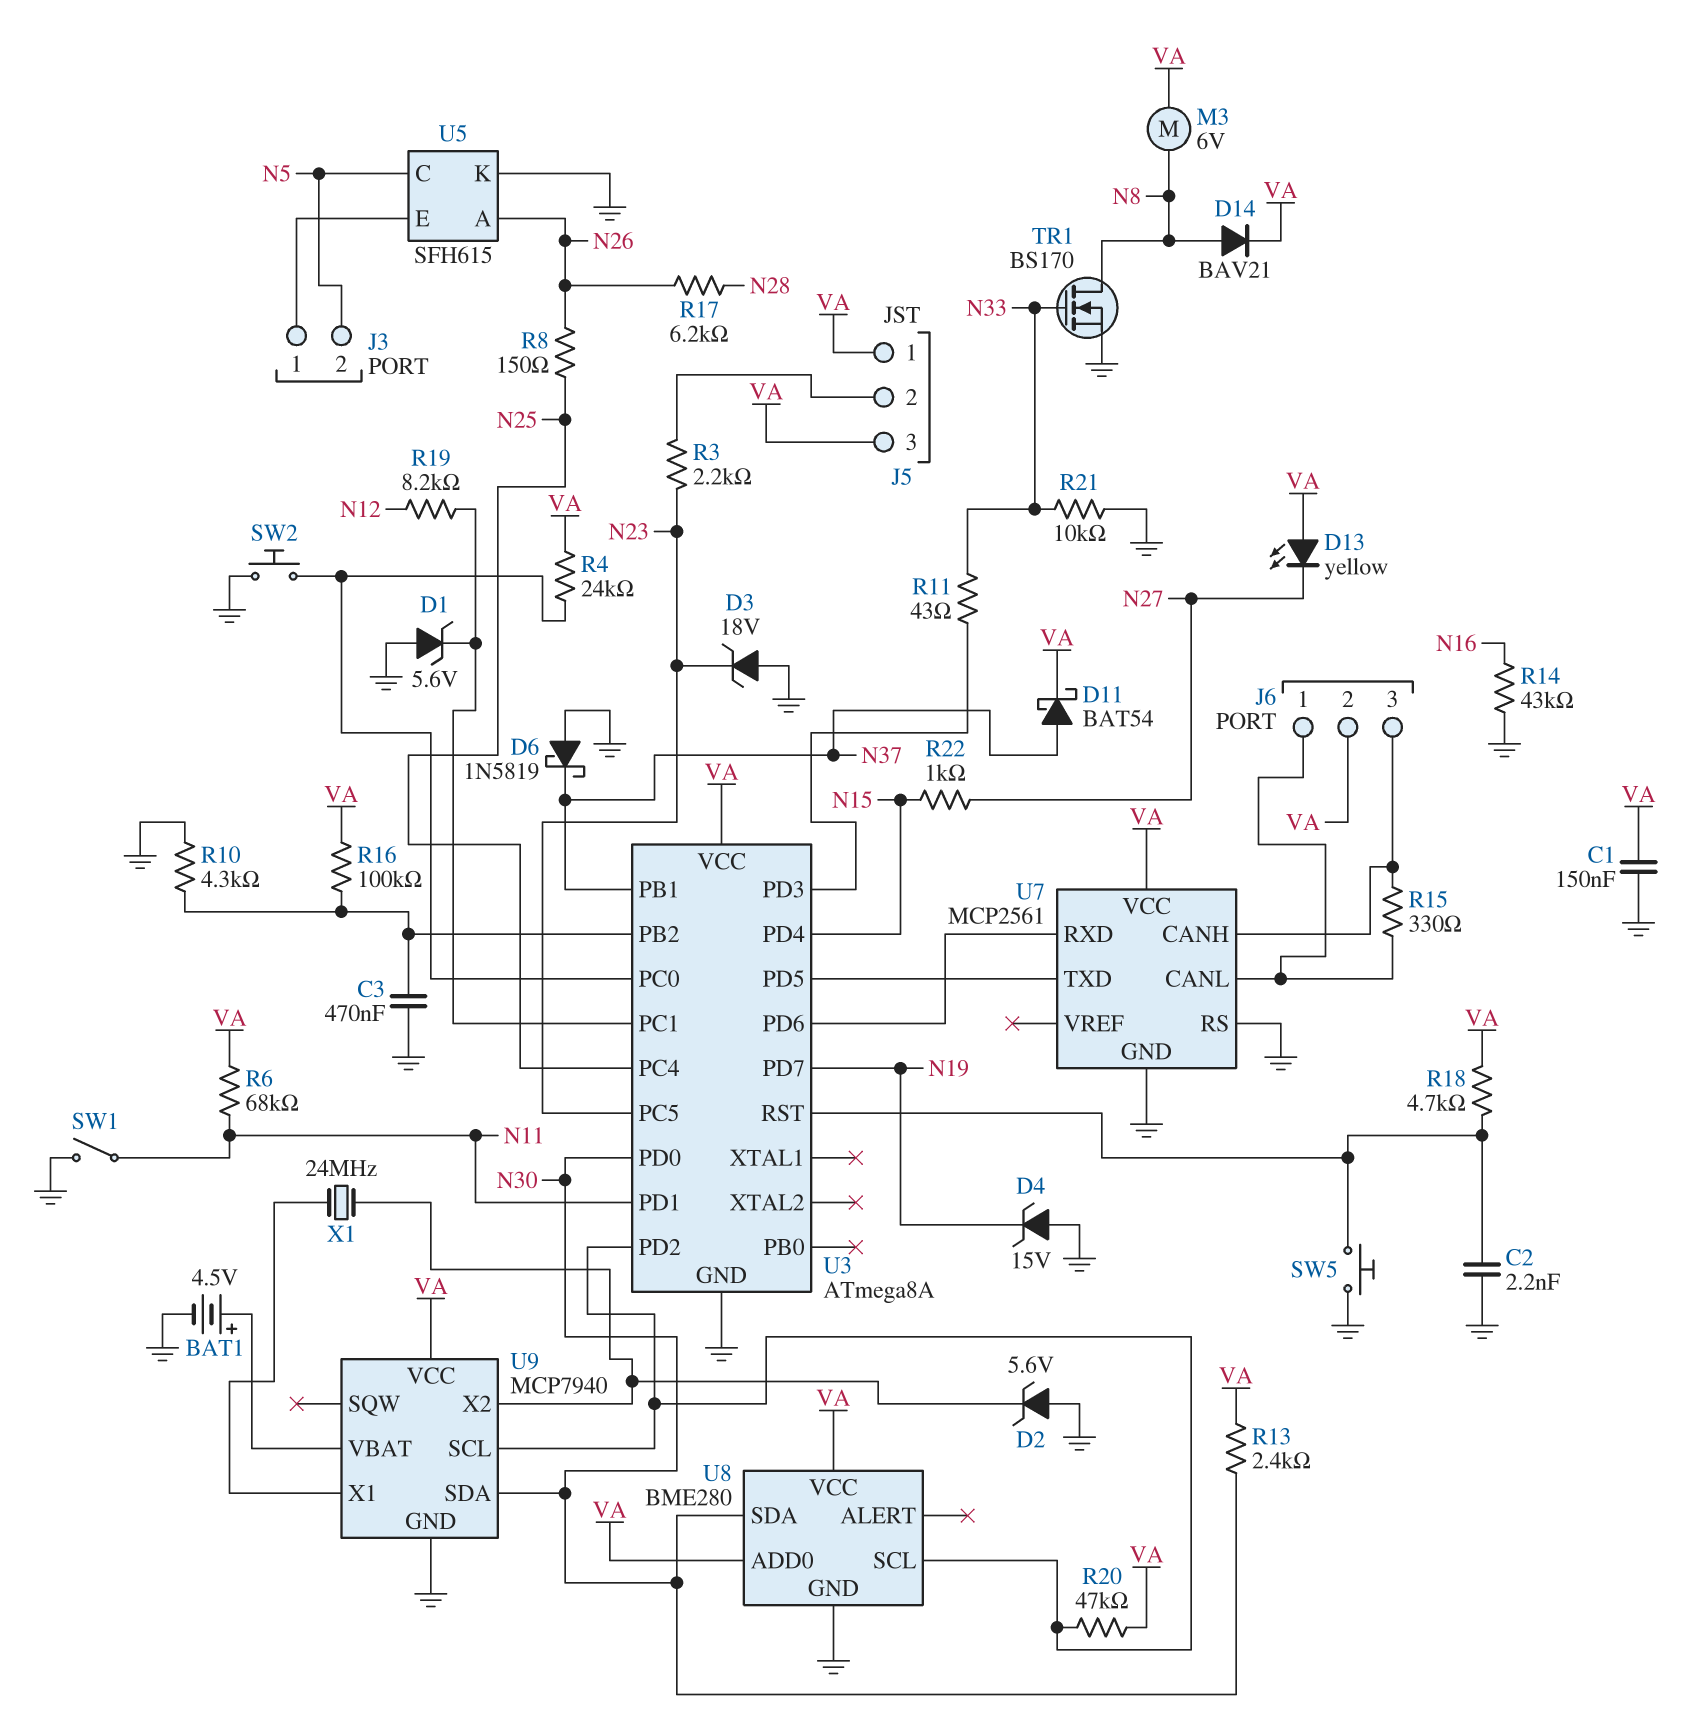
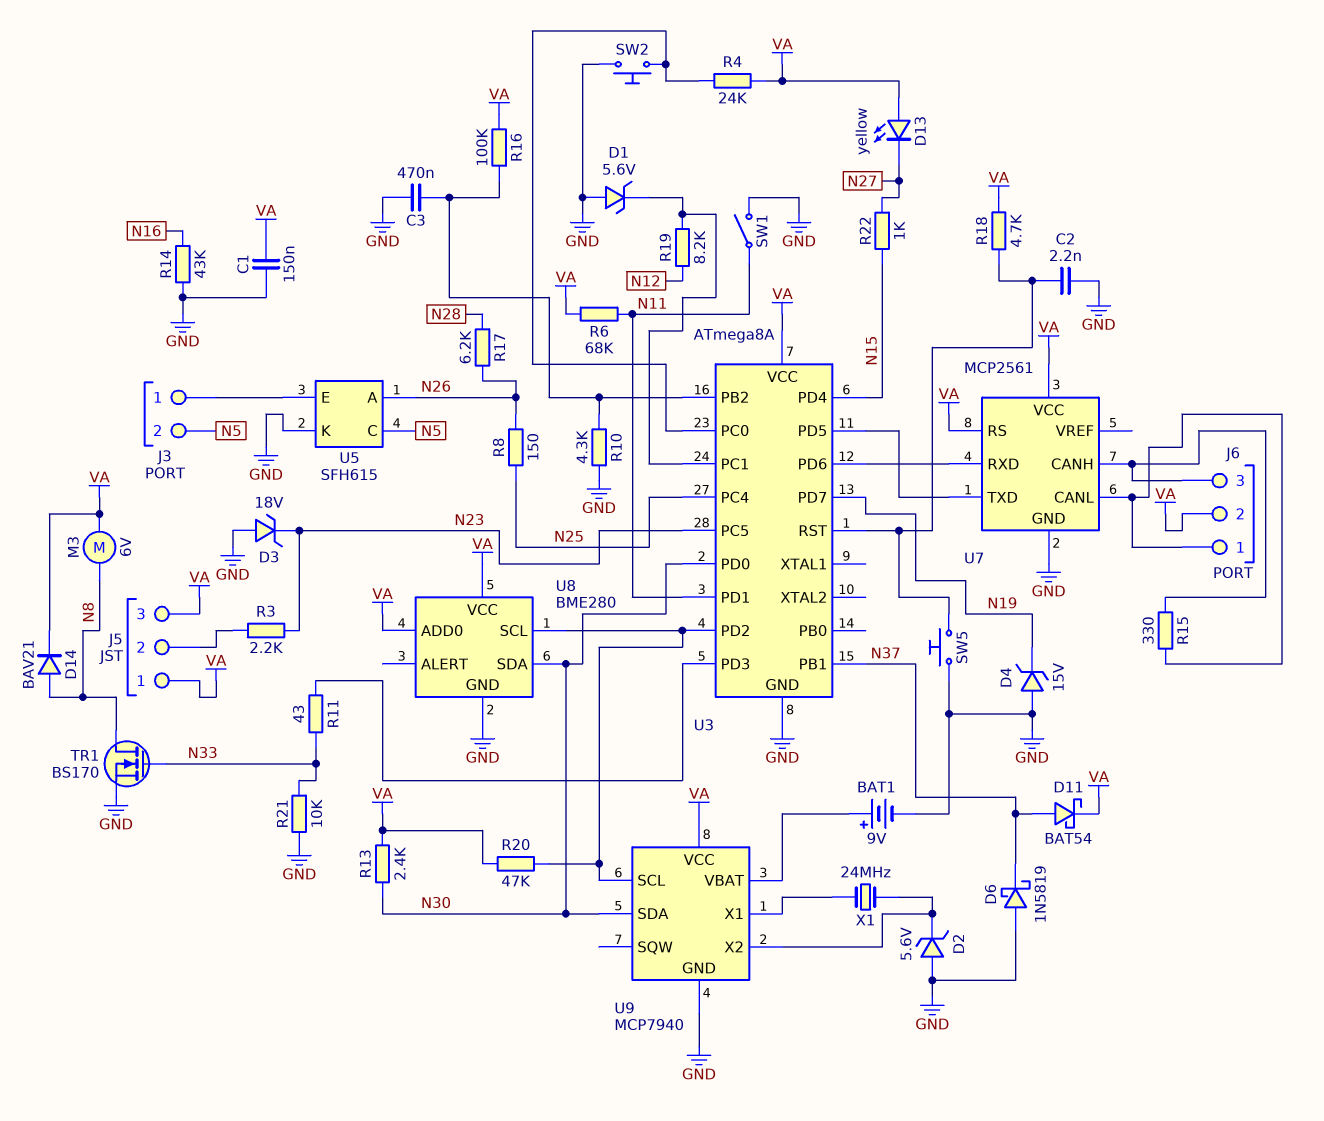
BAT1: 4.5V (plus U9/VBAT, minus GND) -> 9V (plus U9/VBAT, minus GND)
U7 pin RS: GND -> VA

